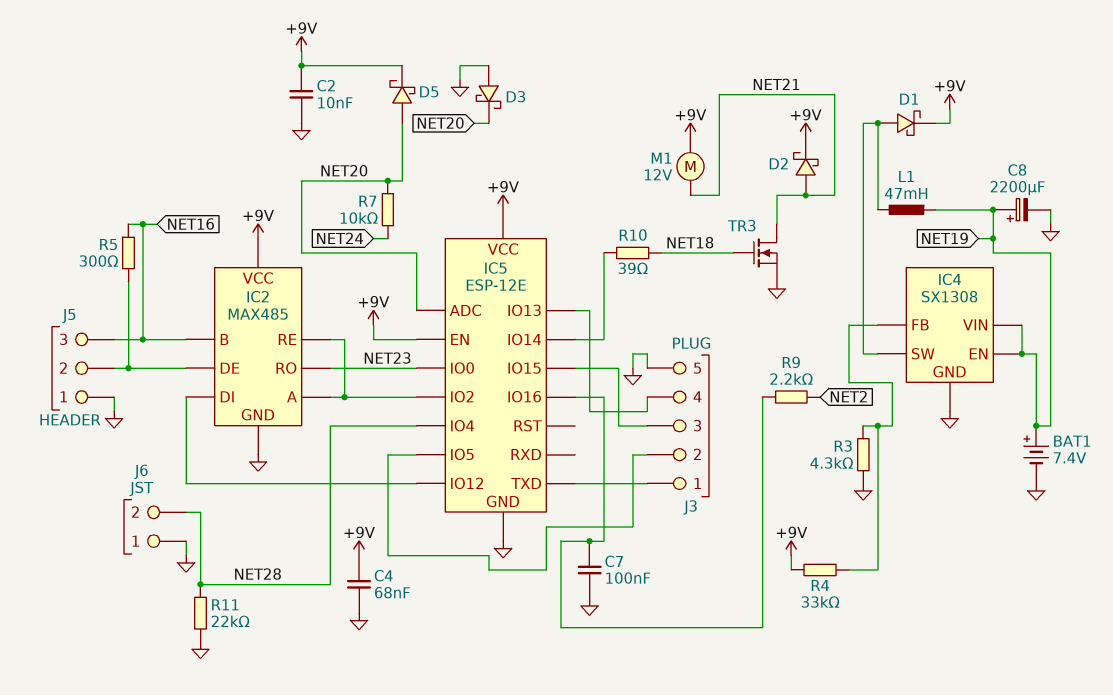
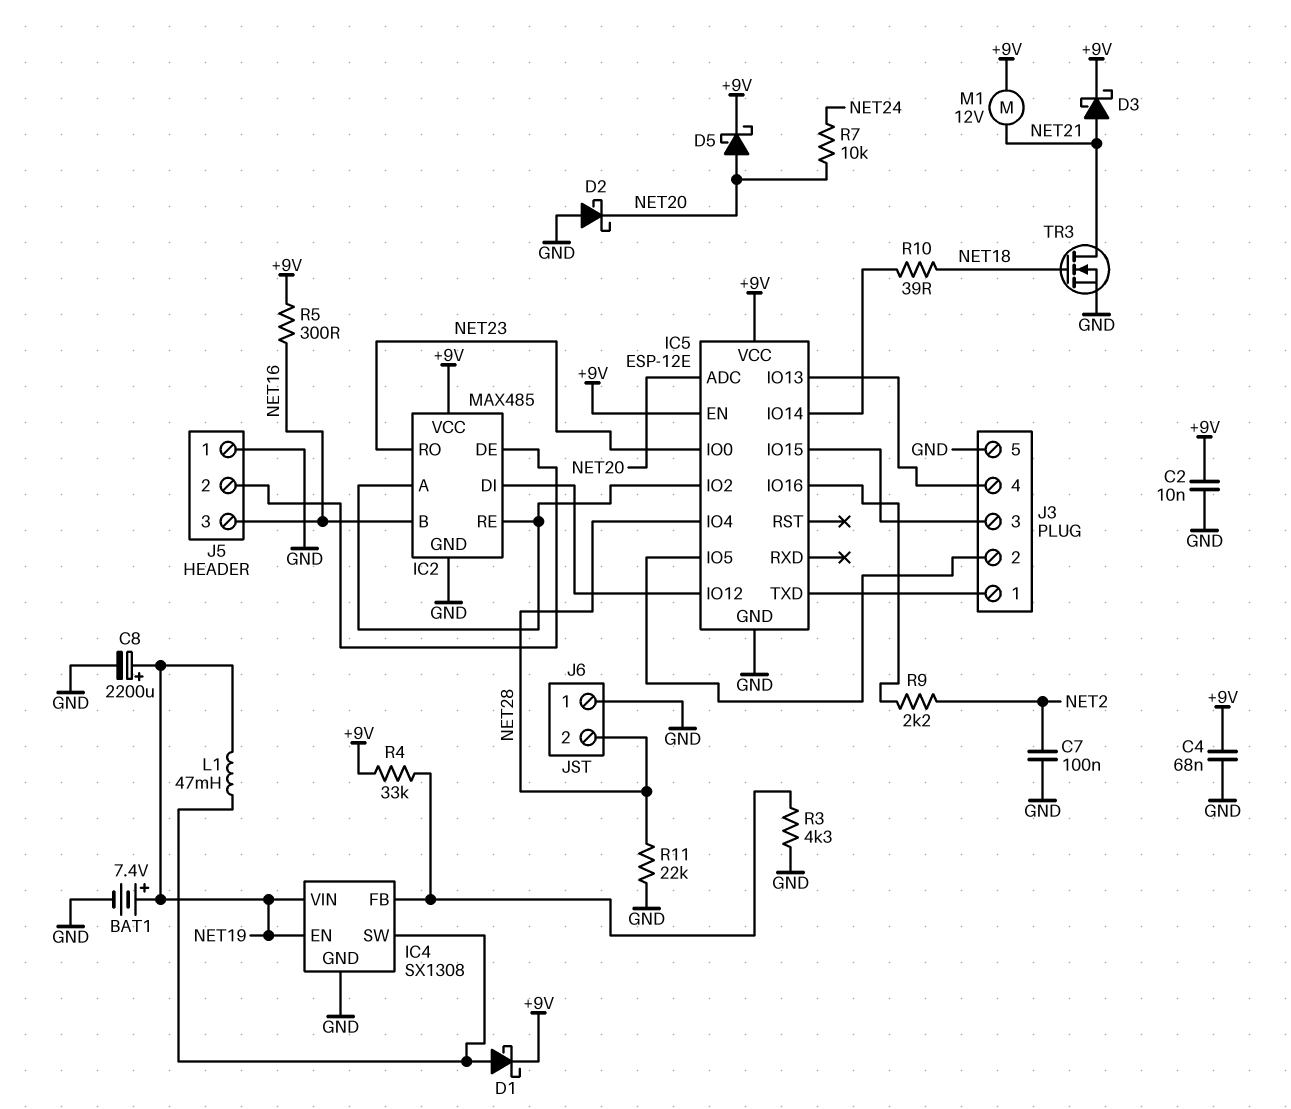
C7: 100nF (GND, IC5/IO16) -> 100nF (GND, NET2)
D2: schottky (A NET21, K +9V) -> schottky (A GND, K NET20)
D3: schottky (A GND, K NET20) -> schottky (A NET21, K +9V)
R5: 300 (IC2/DE, NET16) -> 300 (+9V, NET16)

